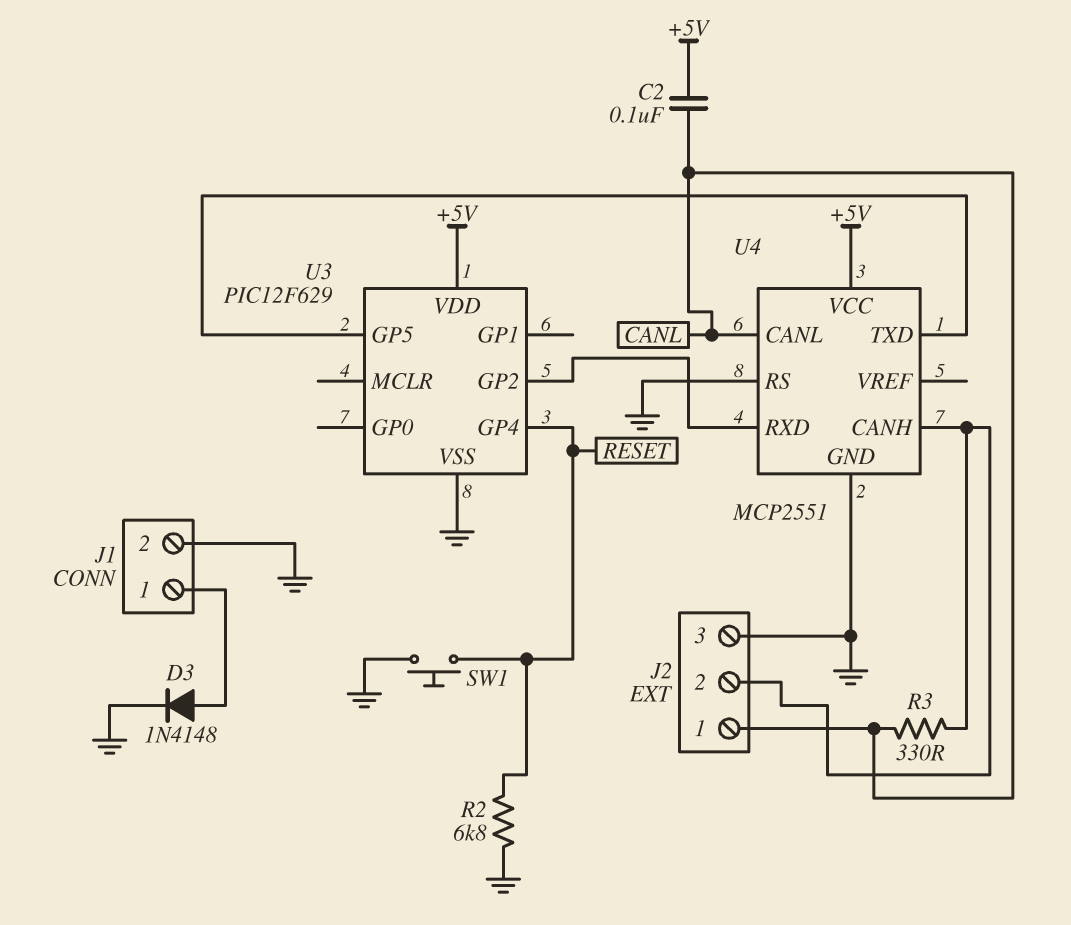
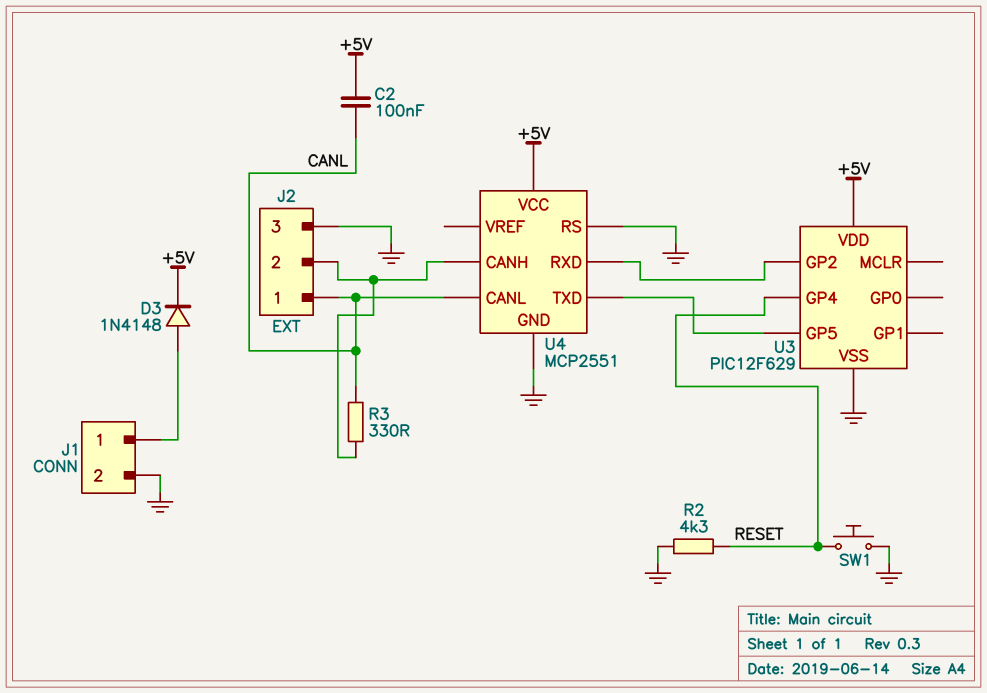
D3: diode 1N4148 (A J1/1, K GND) -> diode 1N4148 (A J1/1, K +5V)
R2: 6.8k (GND, RESET) -> 4.3k (GND, RESET)

